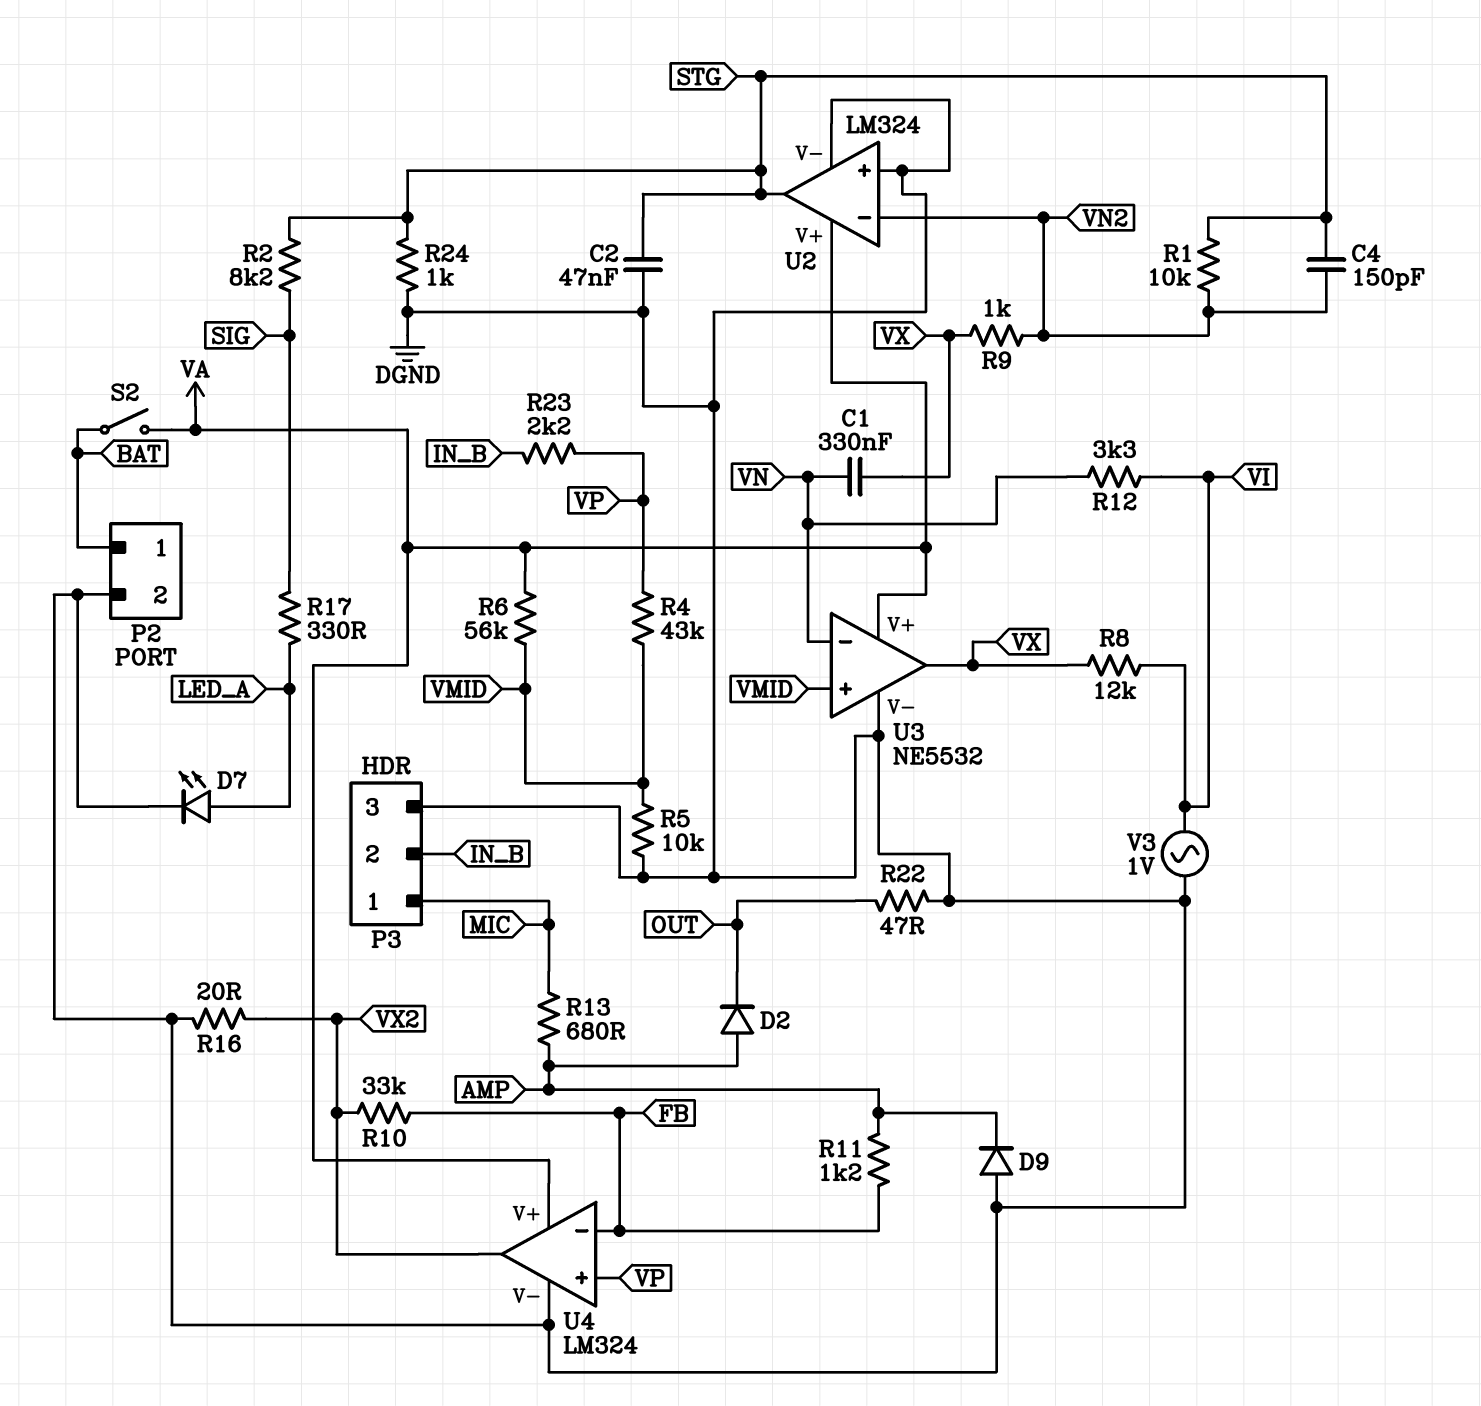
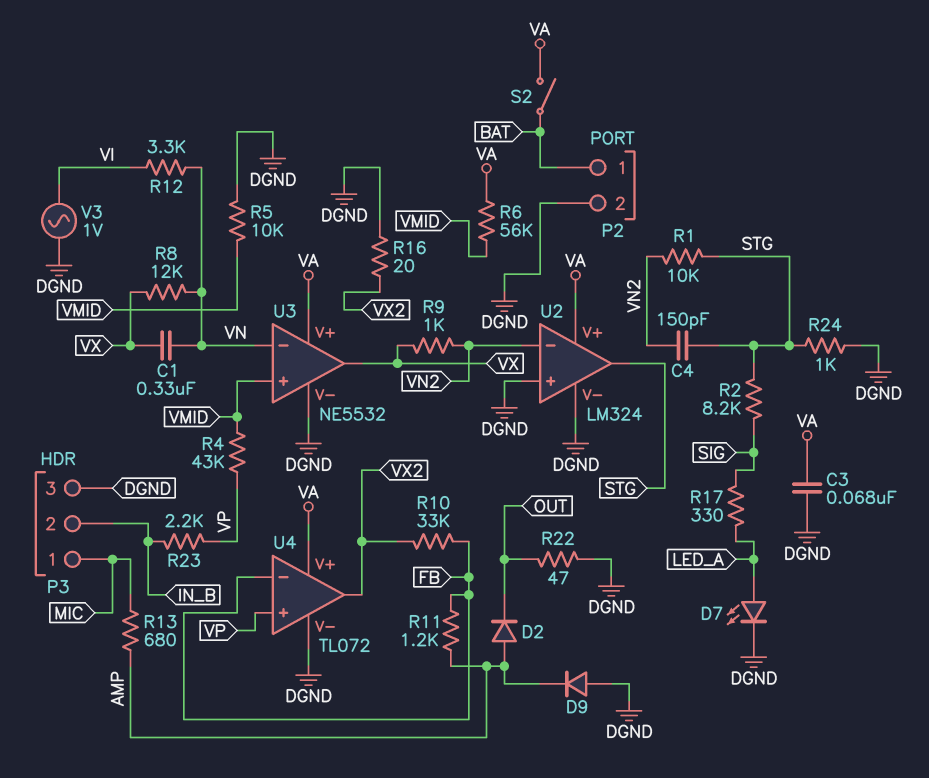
C2: 47nF (DGND, STG) -> none
C3: none -> 68nF (DGND, VA)
R8: 12k (VI, VX) -> 12k (VN, VX)
U4: LM324 -> TL072

